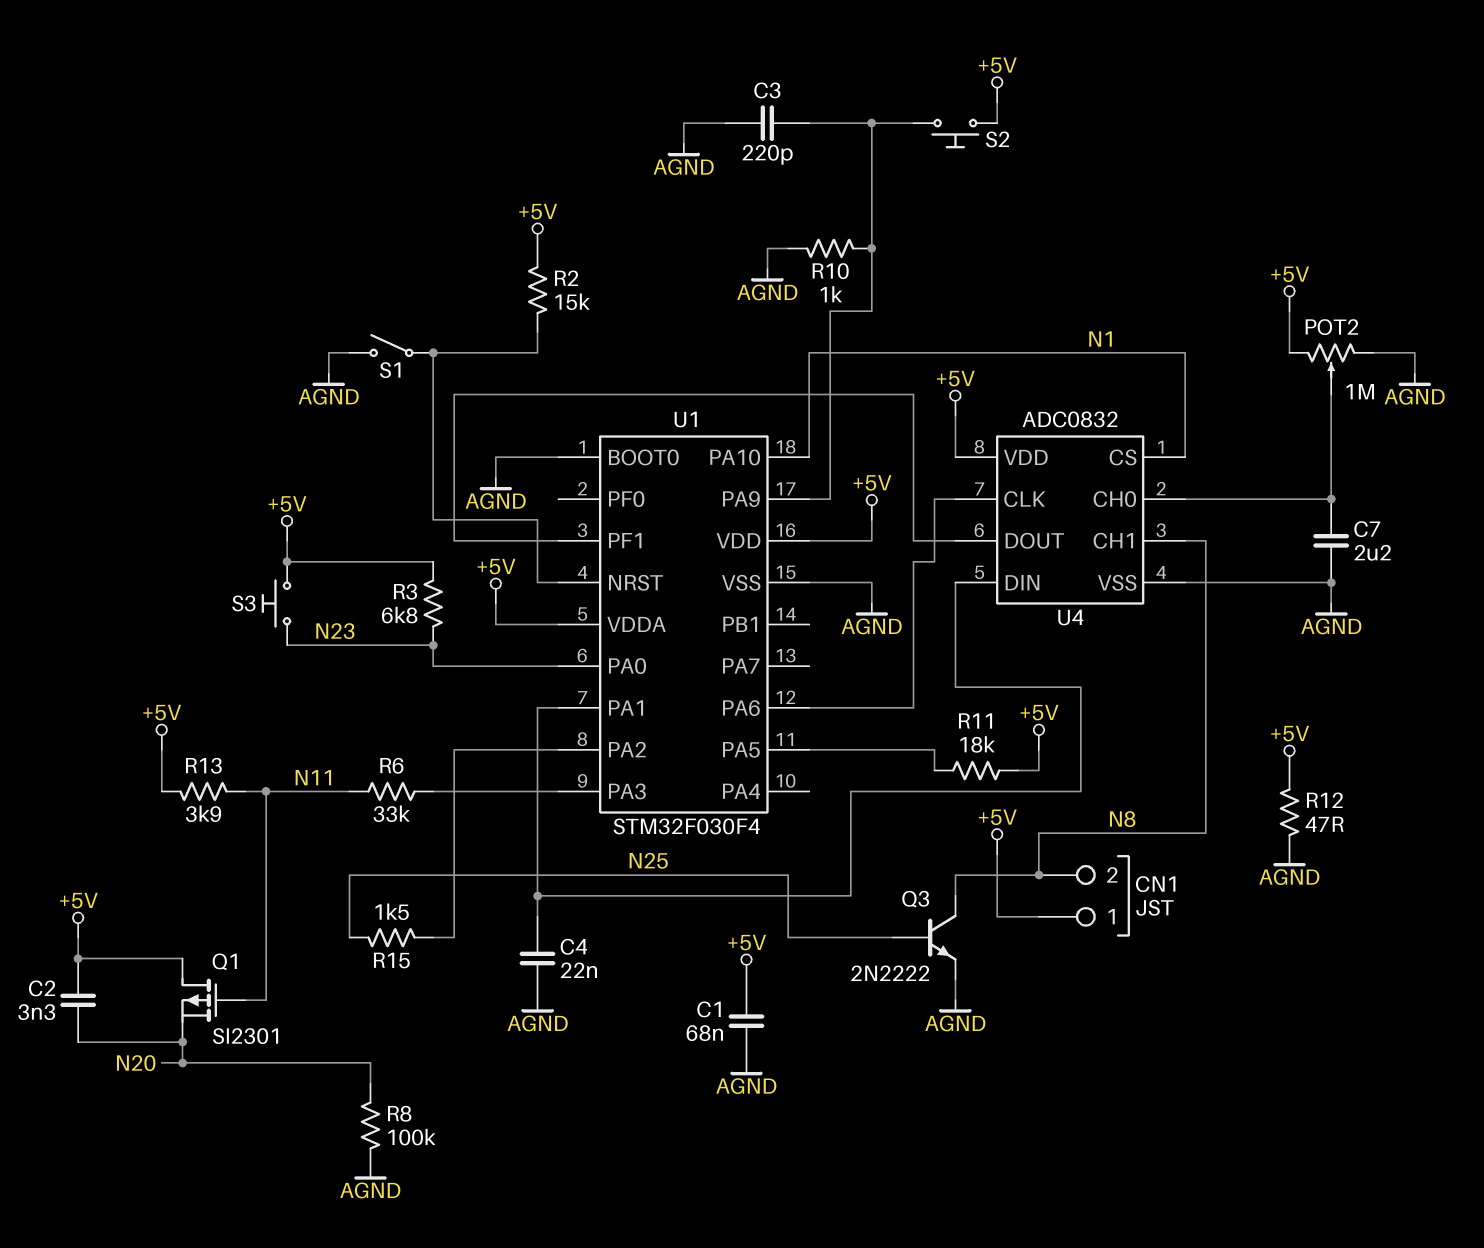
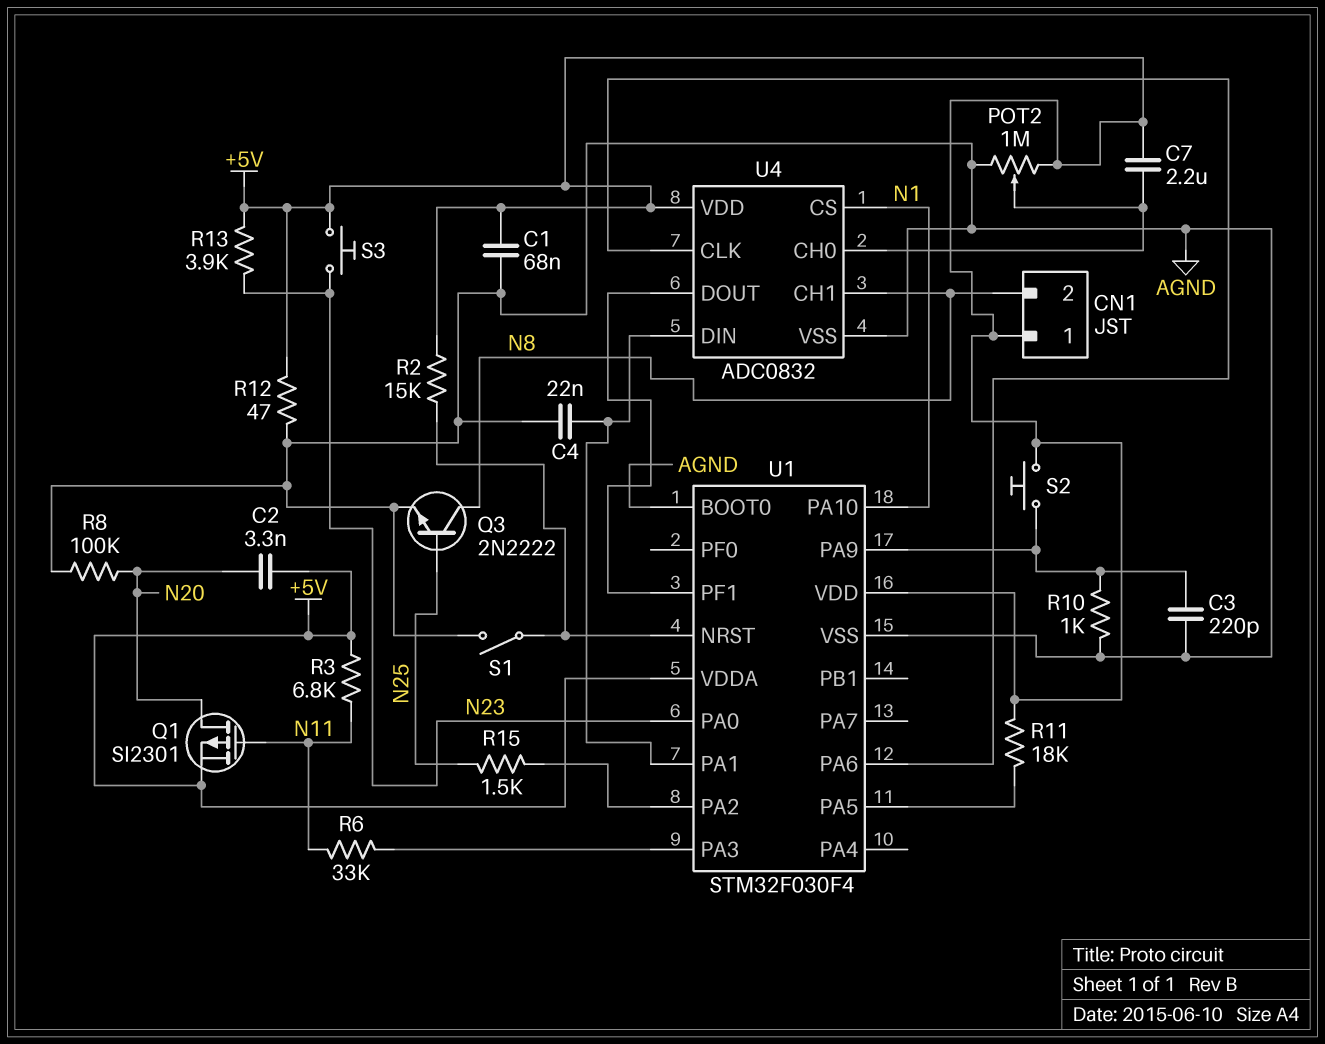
C7: 2.2uF (AGND, U4/CH0) -> 2.2uF (+5V, U4/CH0)
Q1: PMOS SI2301 (G N11, D +5V, S N20) -> PMOS SI2301 (G N11, D N20, S +5V)
R3: 6.8k (+5V, N23) -> 6.8k (+5V, N11)
R13: 3.9k (+5V, N11) -> 3.9k (+5V, N23)

